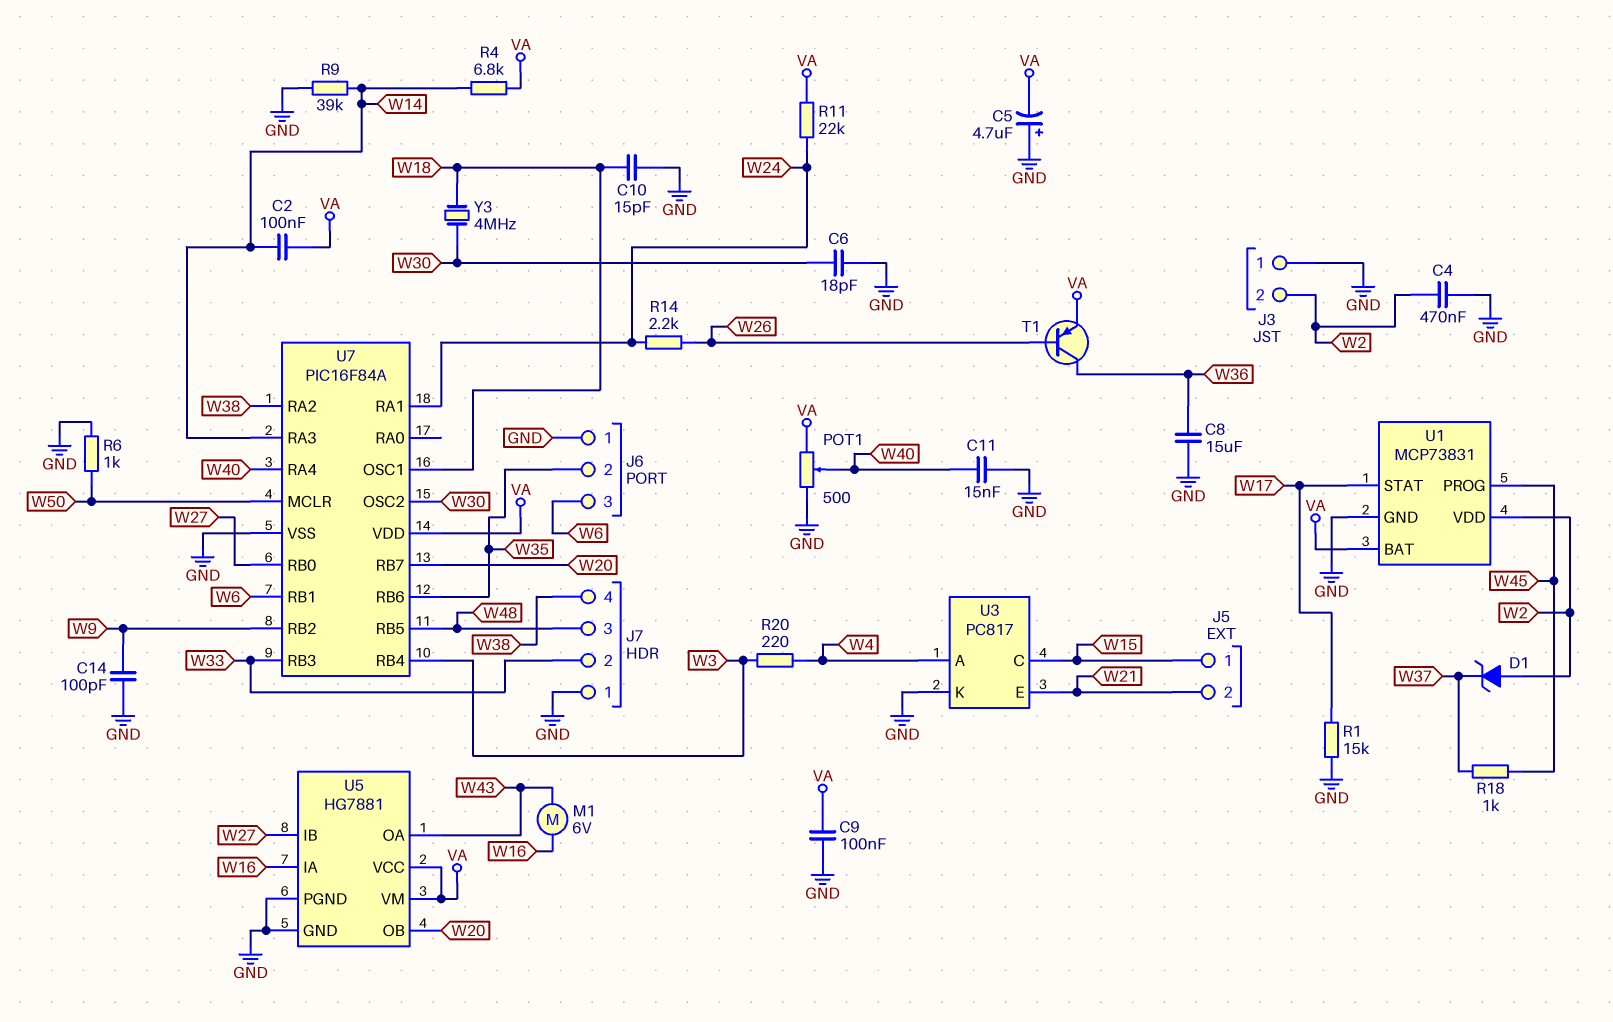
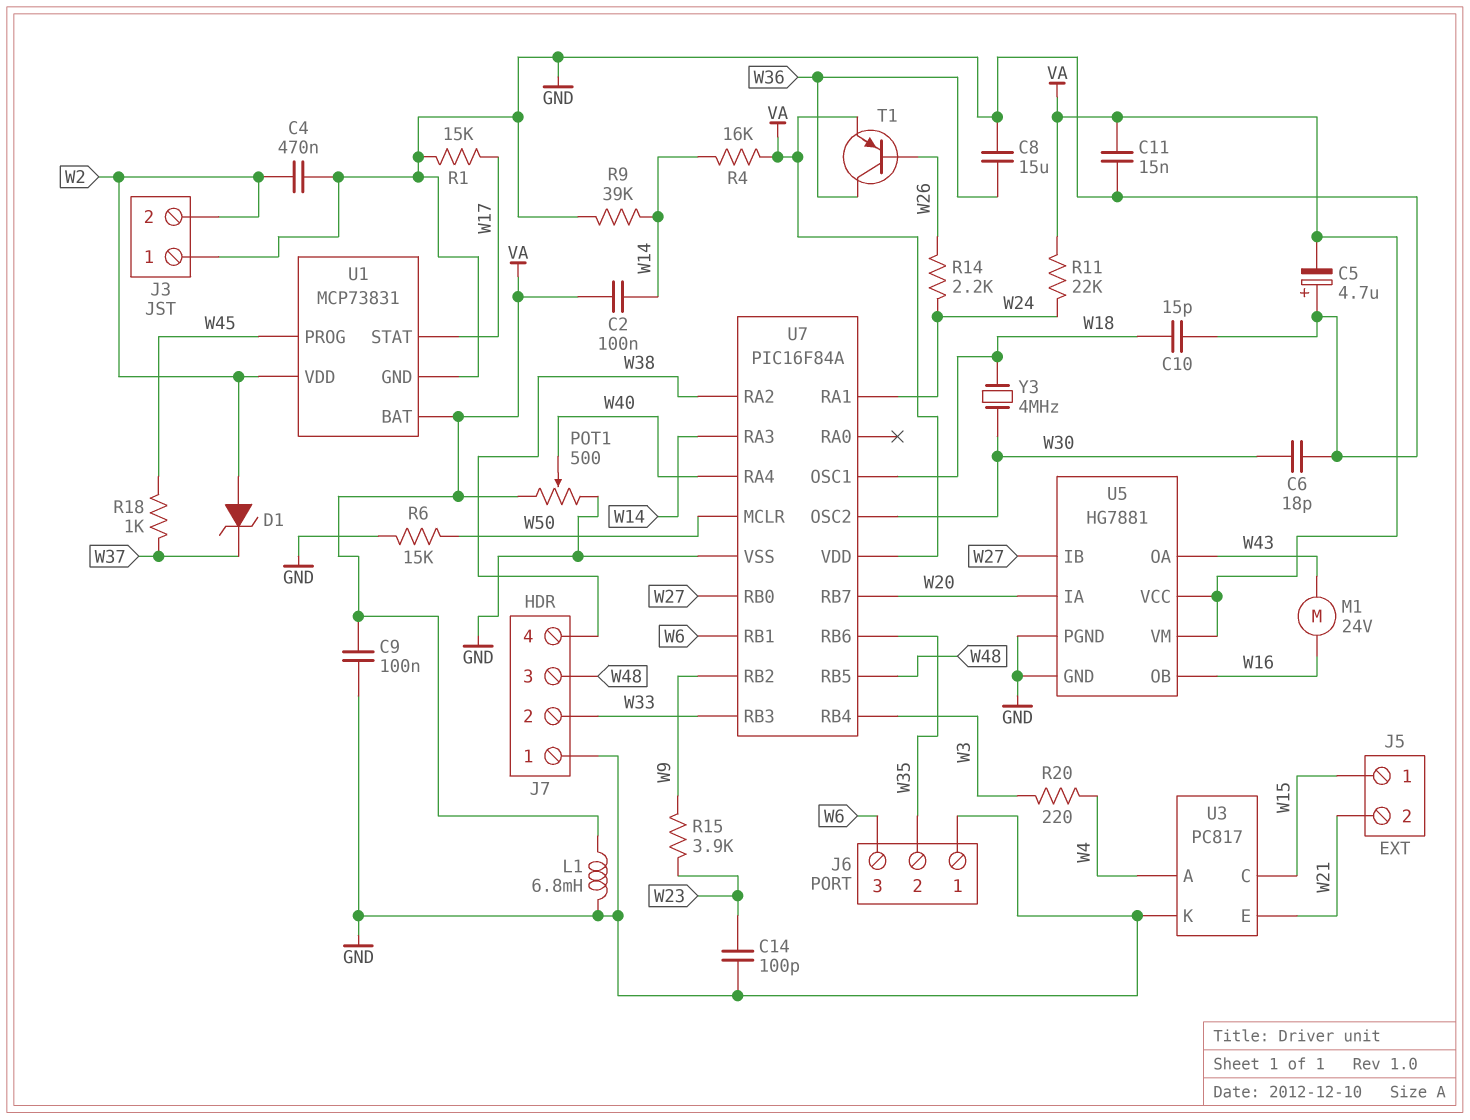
C11: 15nF (GND, W40) -> 15nF (GND, VA)
C14: 100pF (GND, W9) -> 100pF (GND, W23)
L1: none -> 6.8mH (GND, VA)
M1: motor 6V (W16, W43) -> motor 24V (W16, W43)
R4: 6.8k (VA, W14) -> 16k (VA, W14)
R6: 1k (GND, W50) -> 15k (GND, W50)
R15: none -> 3.9k (W9, W23)
U5 pin IA: W16 -> W20
U5 pin OB: W20 -> W16

